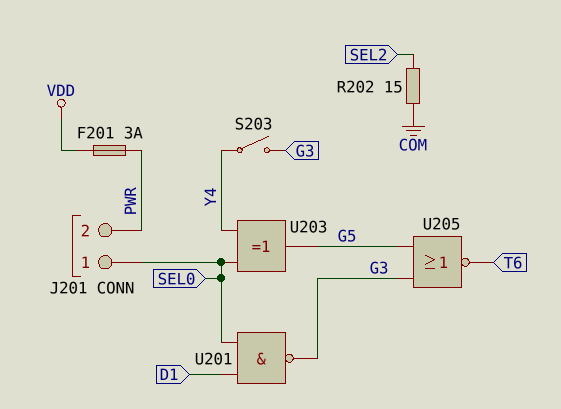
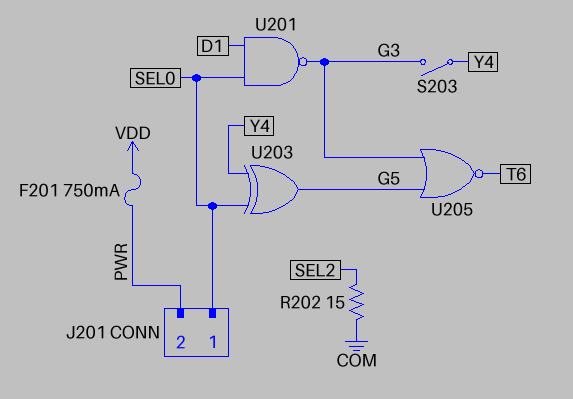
F201: 3A (PWR, VDD) -> 750mA (PWR, VDD)

